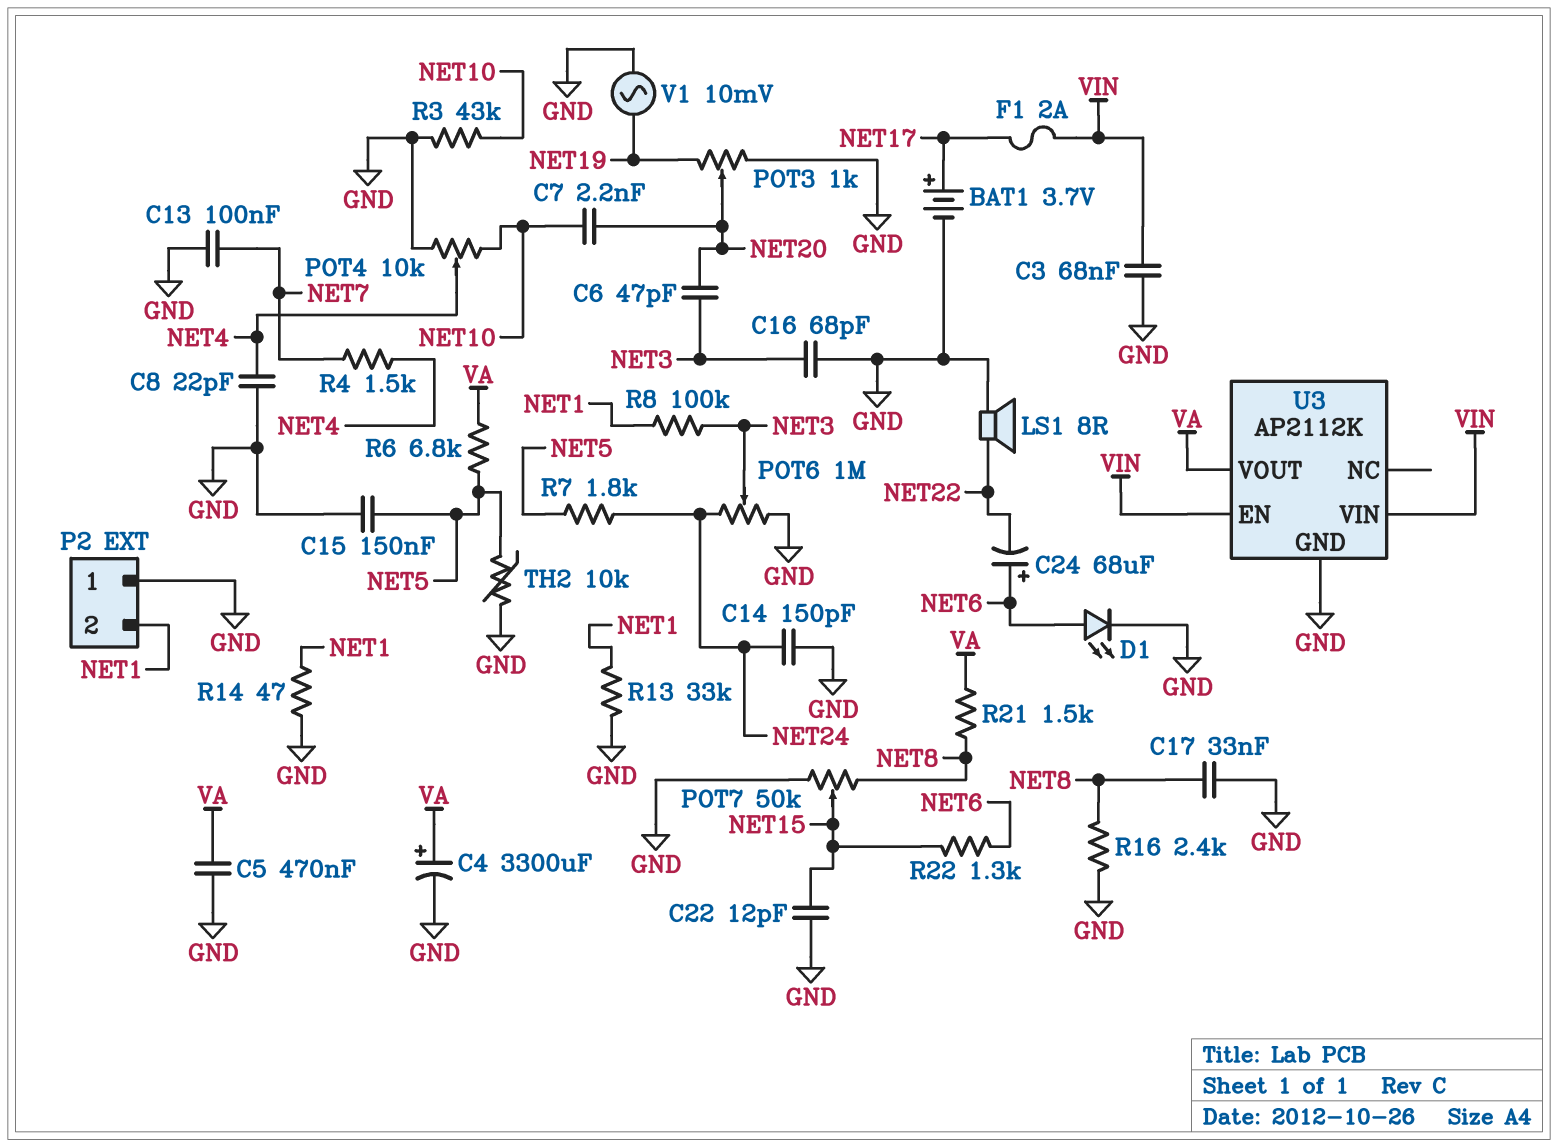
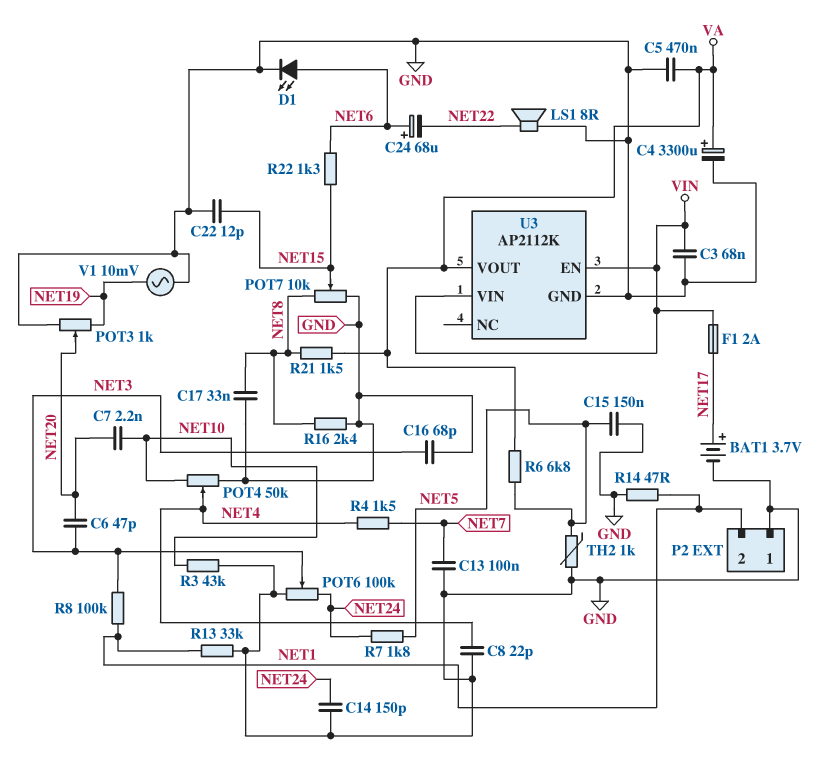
POT4: 10k (GND, NET10, wiper NET4) -> 50k (GND, NET10, wiper NET4)
POT6: 1M (GND, NET24, wiper NET3) -> 100k (GND, NET24, wiper NET3)
POT7: 50k (GND, NET8, wiper NET15) -> 10k (GND, NET8, wiper NET15)
TH2: 10k (GND, NET5) -> 1k (GND, NET5)

